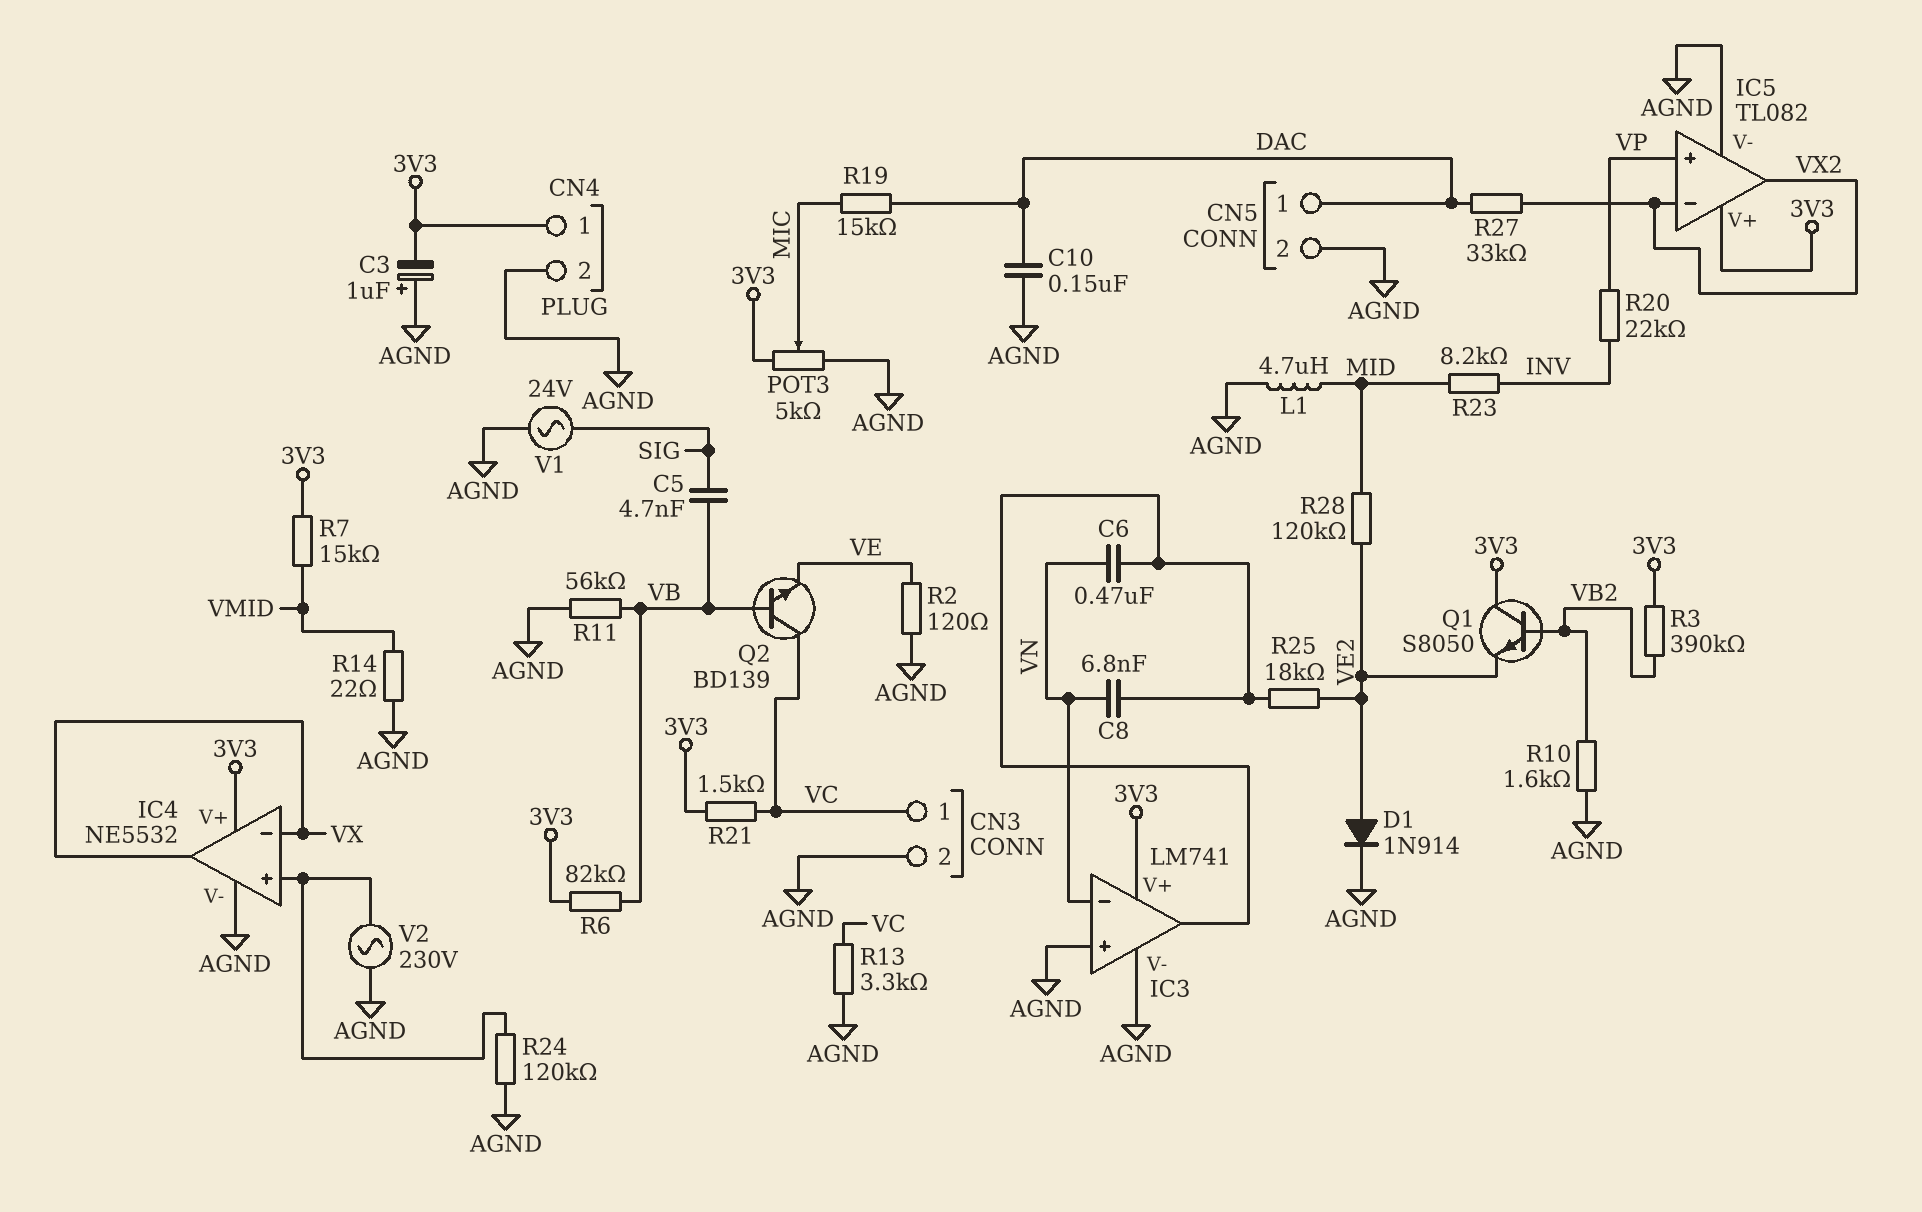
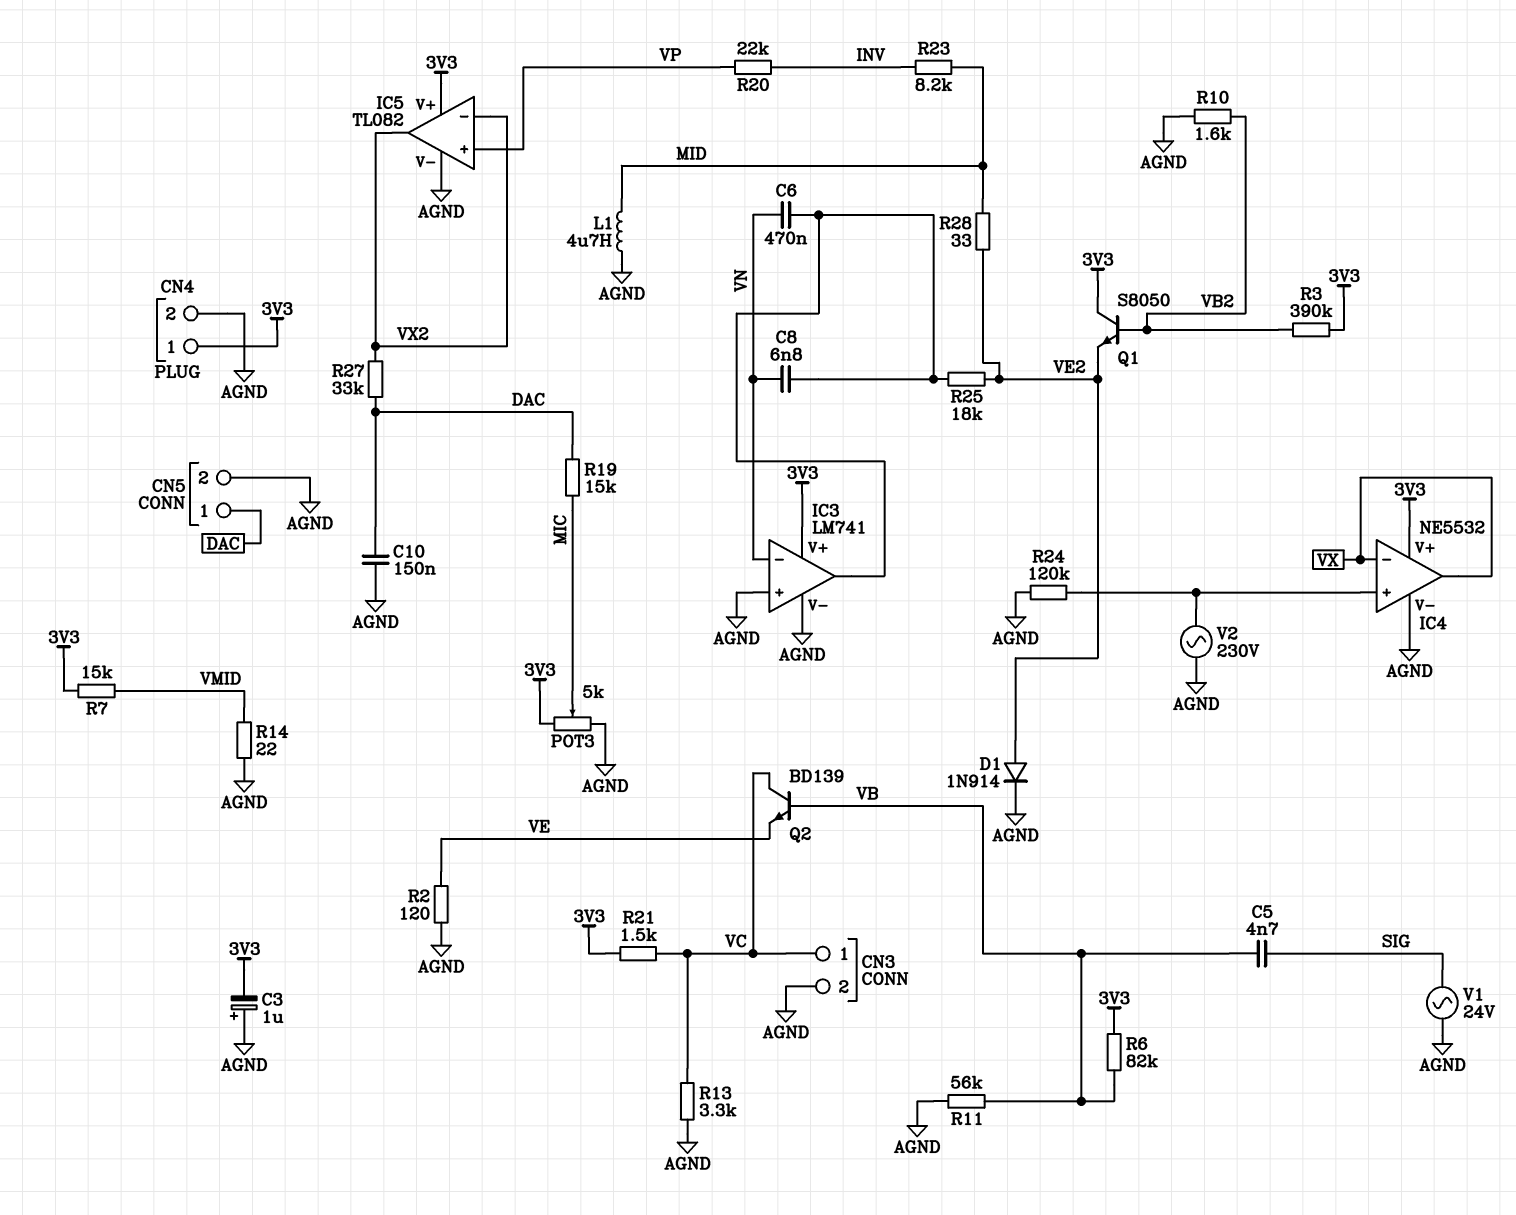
R28: 120k (MID, VE2) -> 33 (MID, VE2)

